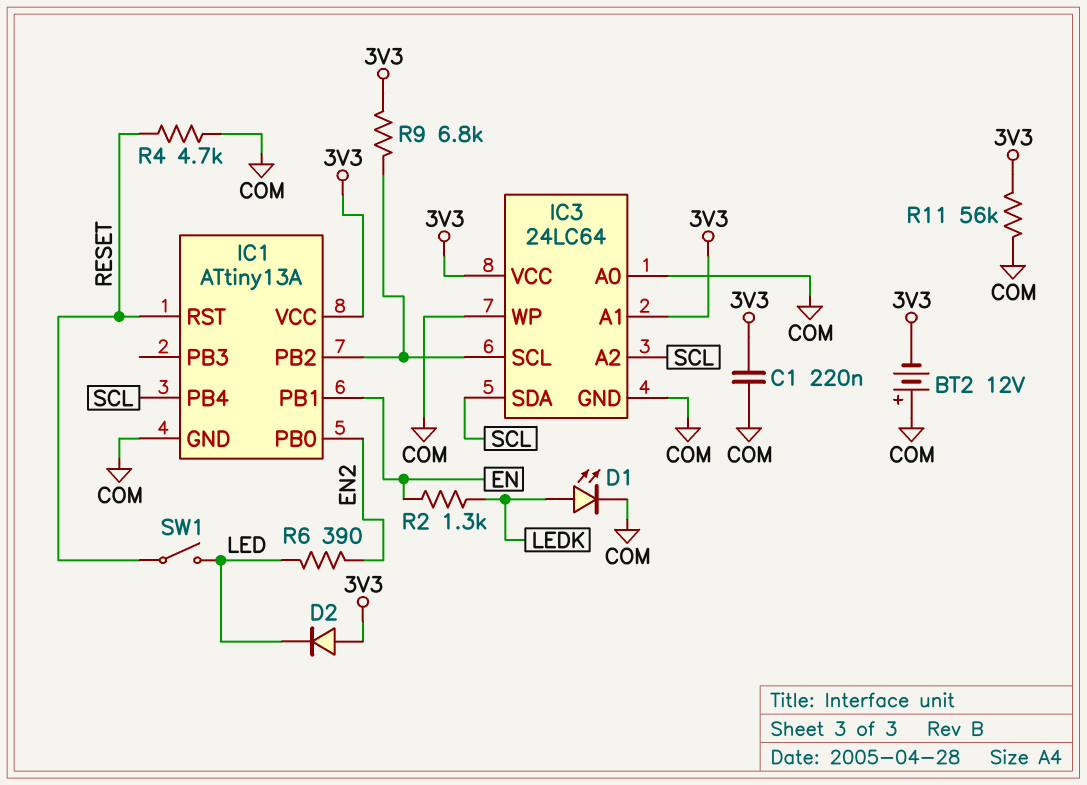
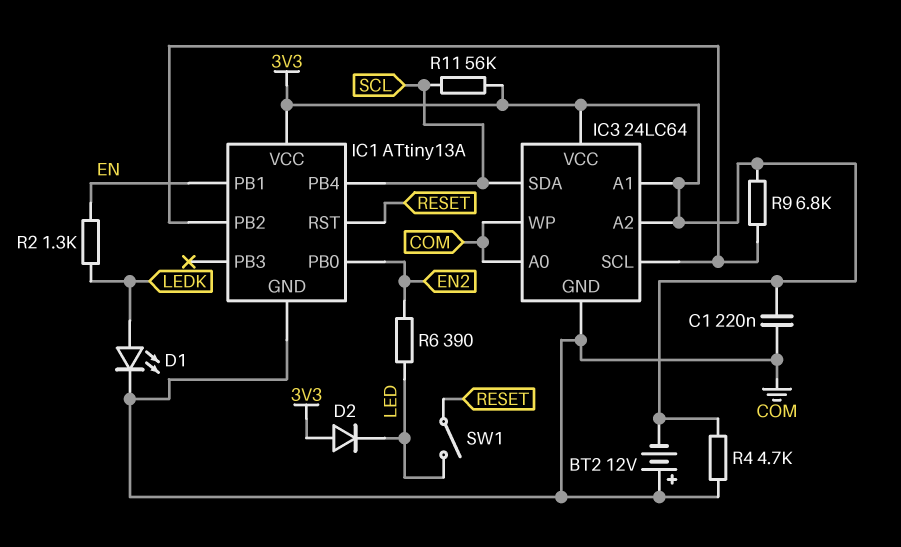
IC3 pin A2: SCL -> 3V3
R4: 4.7k (COM, RESET) -> 4.7k (3V3, COM)
R11: 56k (3V3, COM) -> 56k (3V3, SCL)

